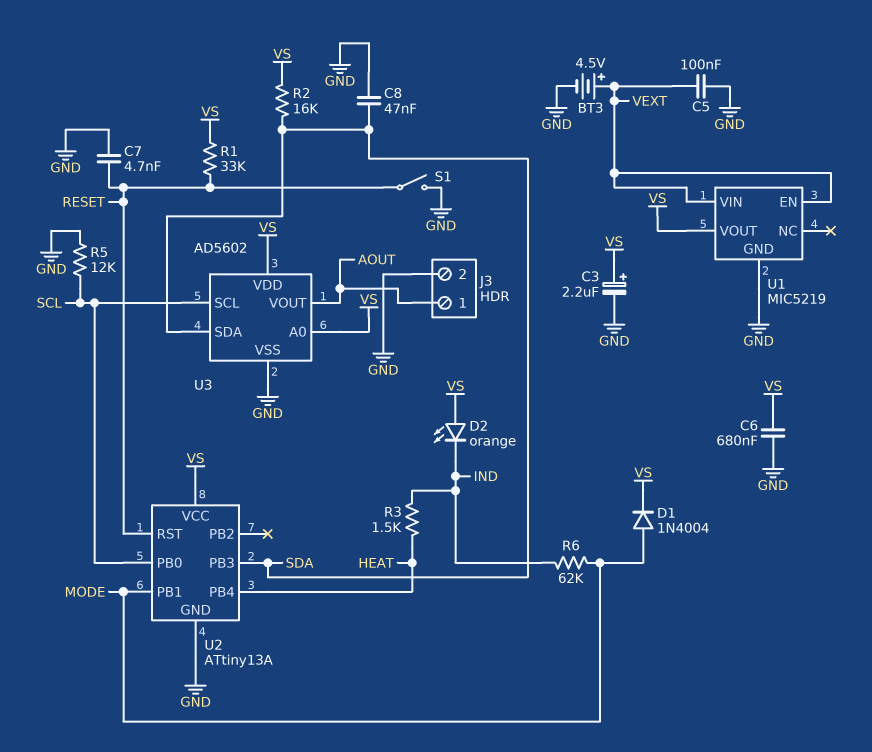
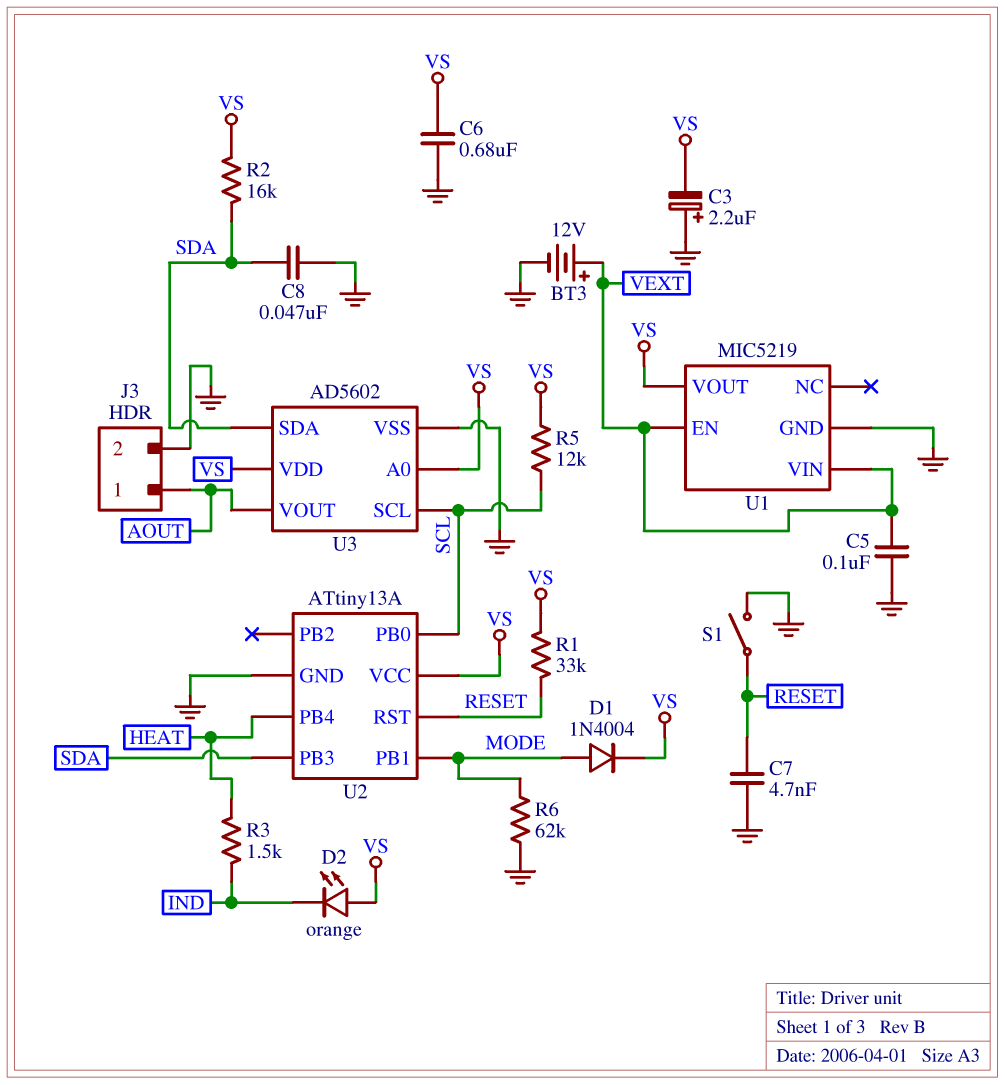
BT3: 4.5V (plus VEXT, minus GND) -> 12V (plus VEXT, minus GND)
C3: 2.2uF (plus VS, minus GND) -> 2.2uF (plus GND, minus VS)
R5: 12k (GND, SCL) -> 12k (SCL, VS)
R6: 62k (IND, MODE) -> 62k (GND, MODE)

